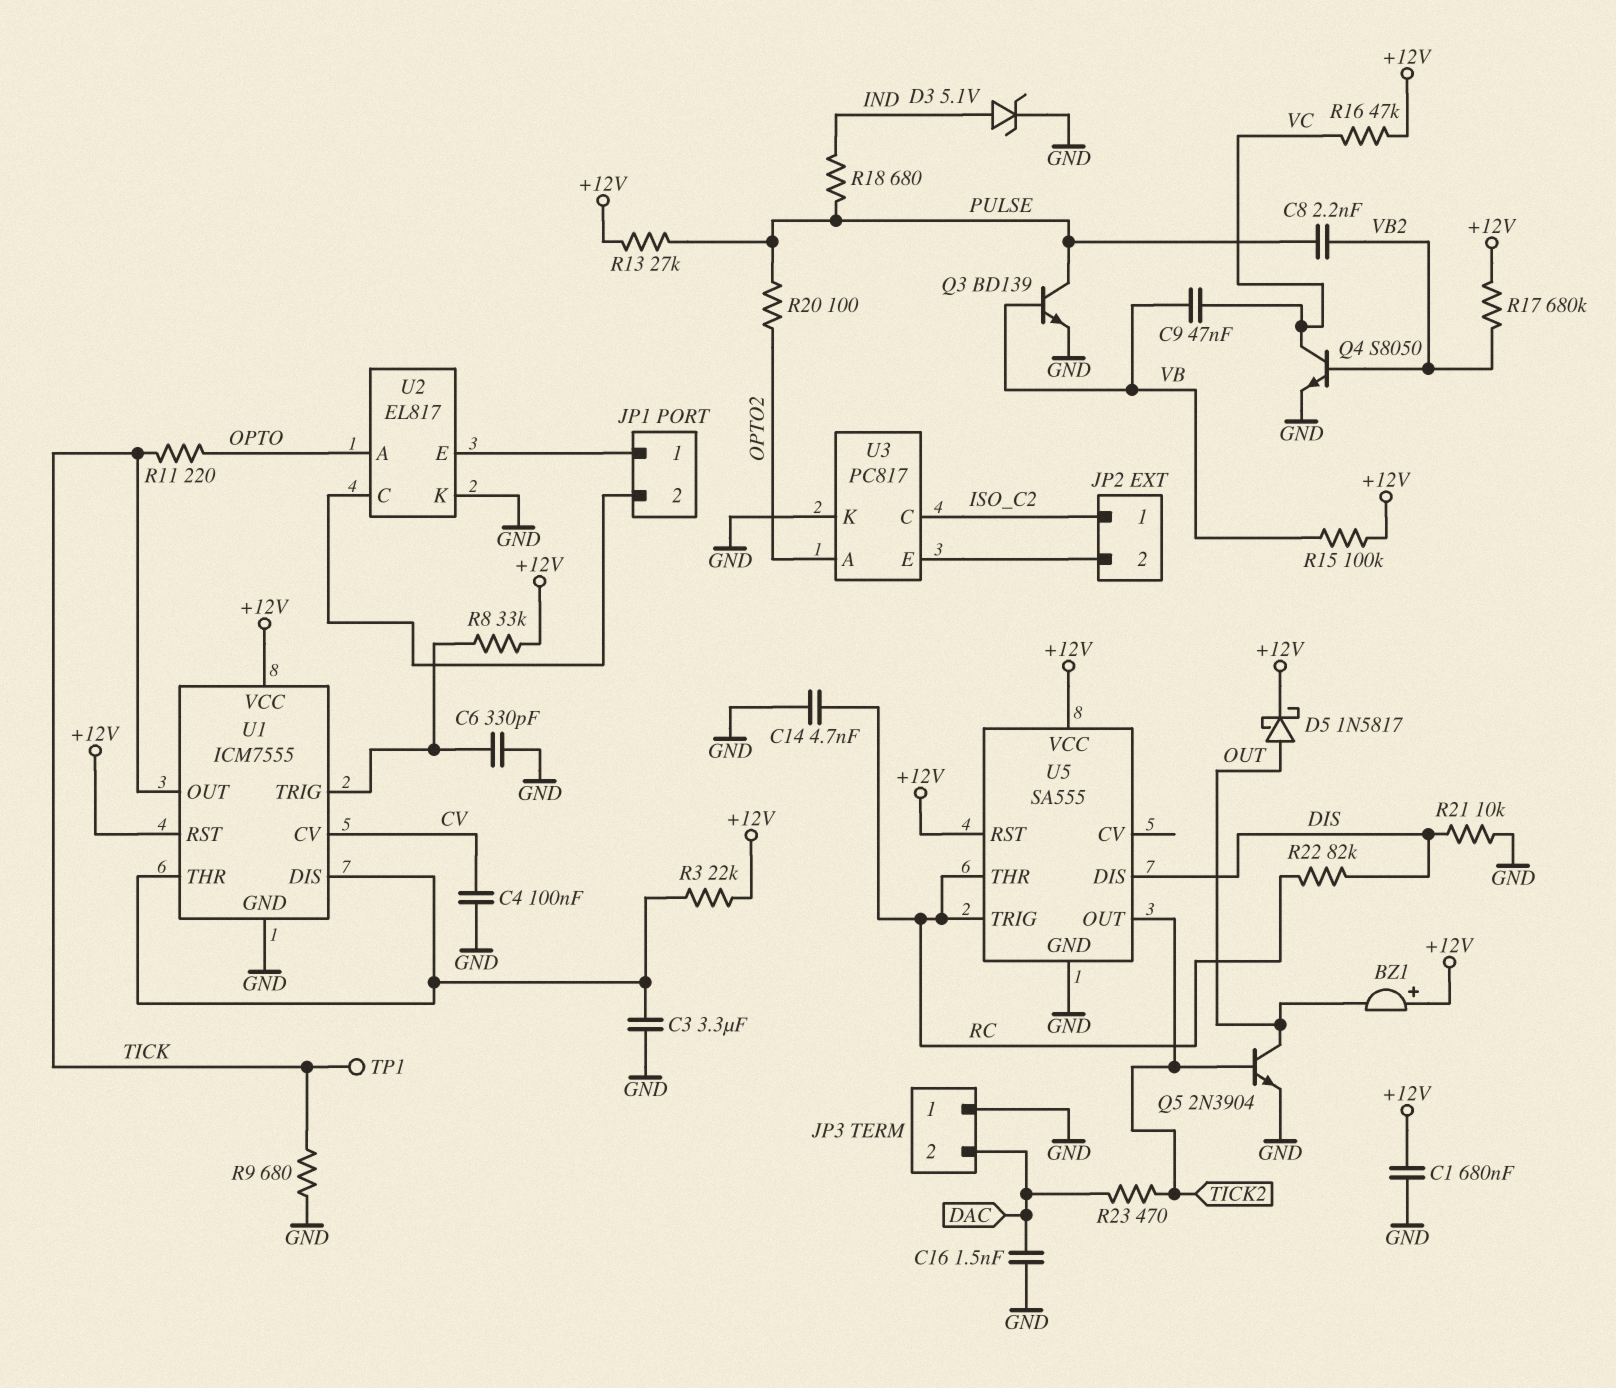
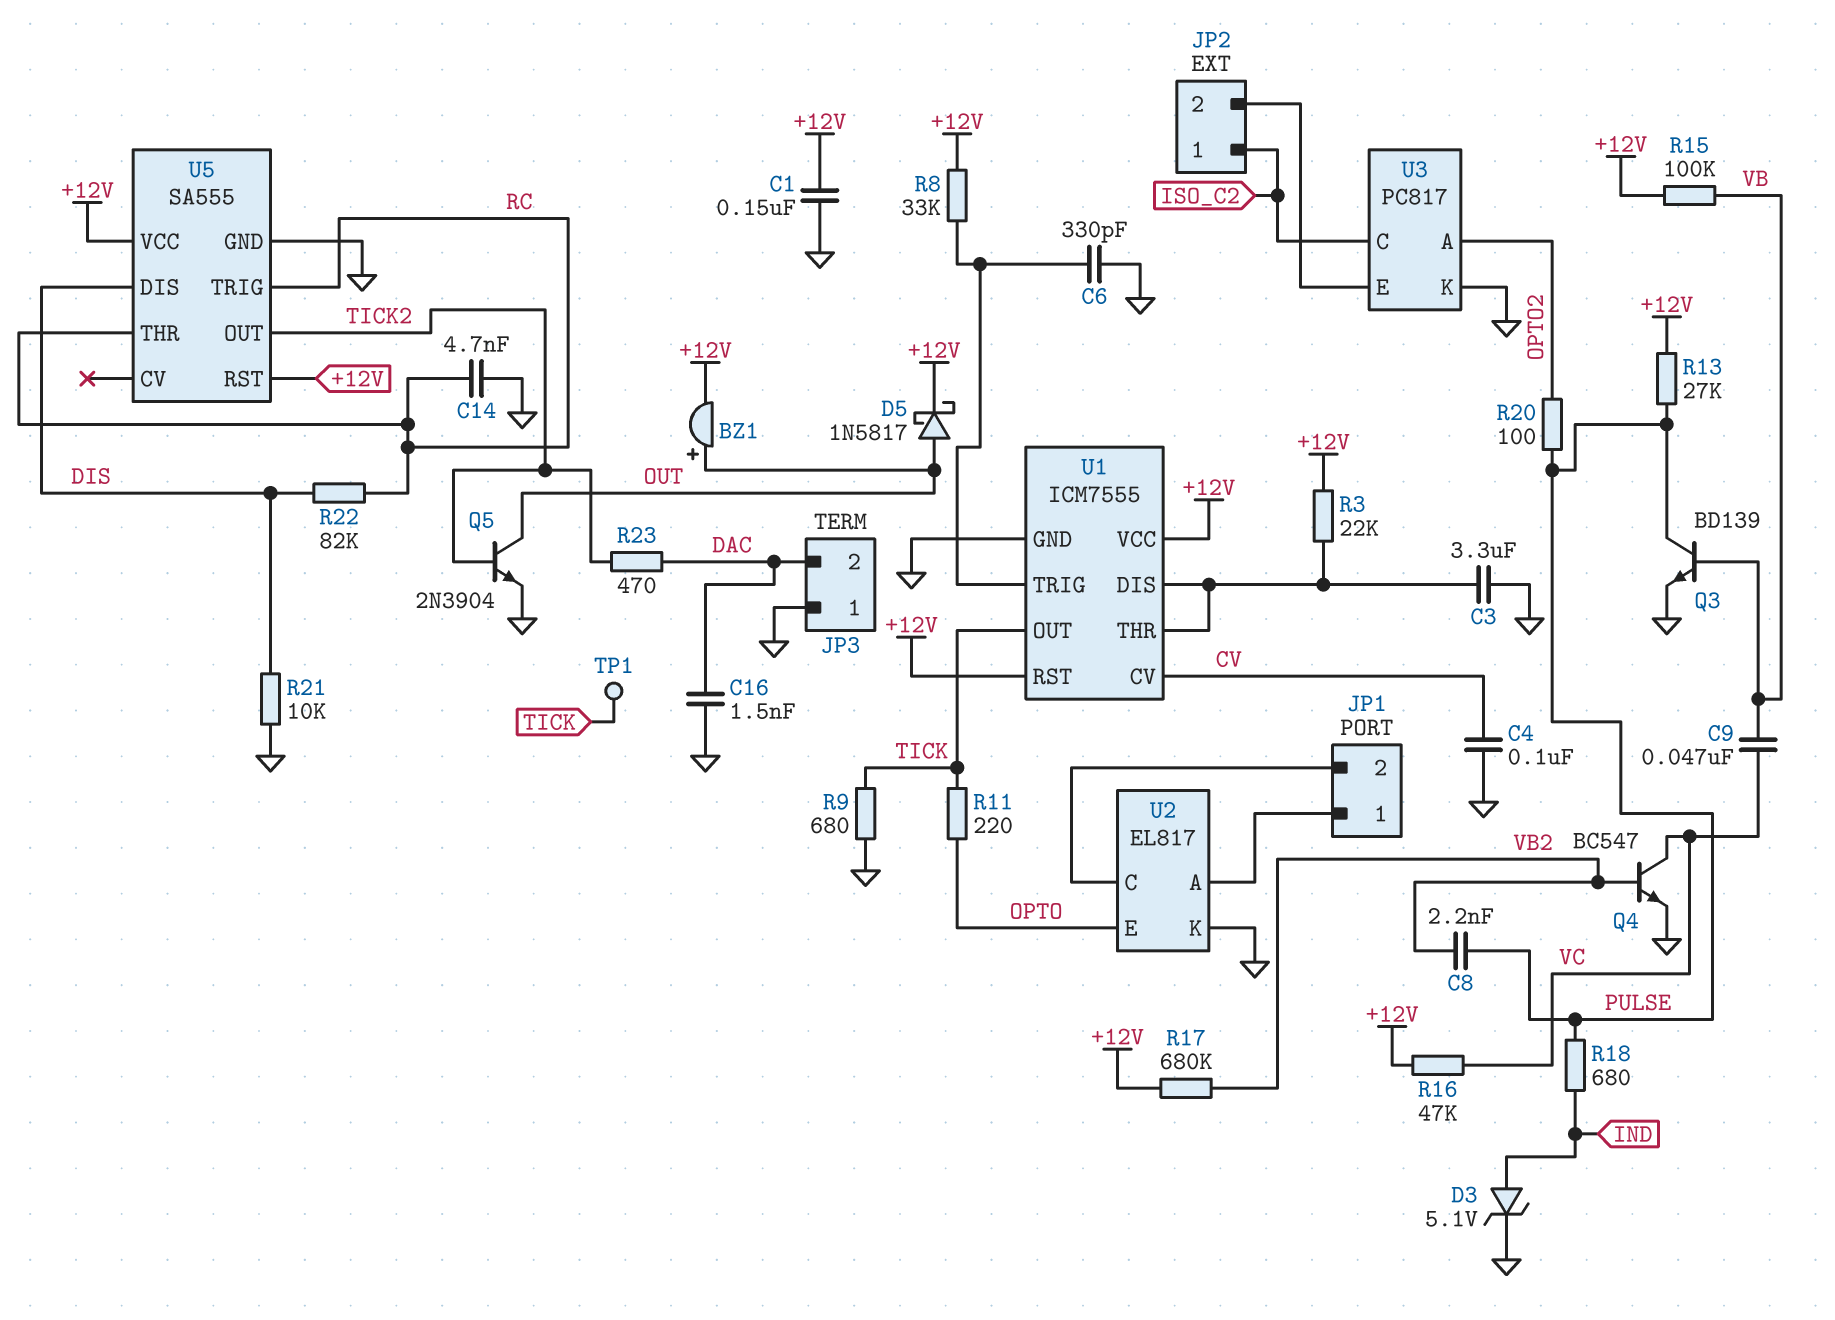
BZ1: buzzer (plus +12V, minus OUT) -> buzzer (plus OUT, minus +12V)
C1: 680nF (+12V, GND) -> 150nF (+12V, GND)
Q4: NPN S8050 (B VB2, C VC, E GND) -> NPN BC547 (B VB2, C VC, E GND)
U2 pin A: OPTO -> JP1/1
U2 pin E: JP1/1 -> OPTO

